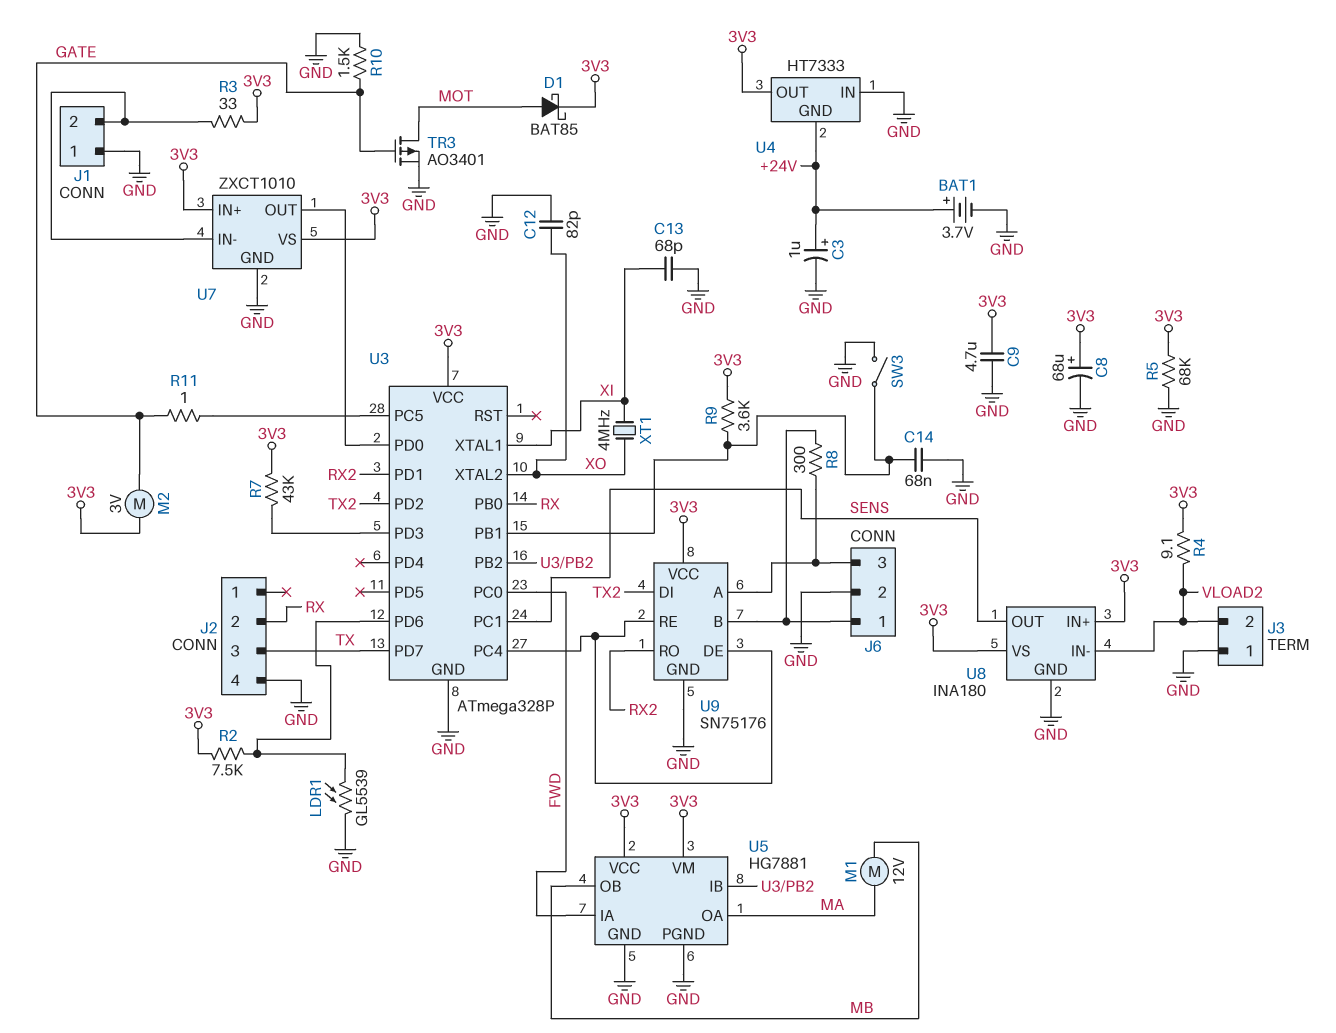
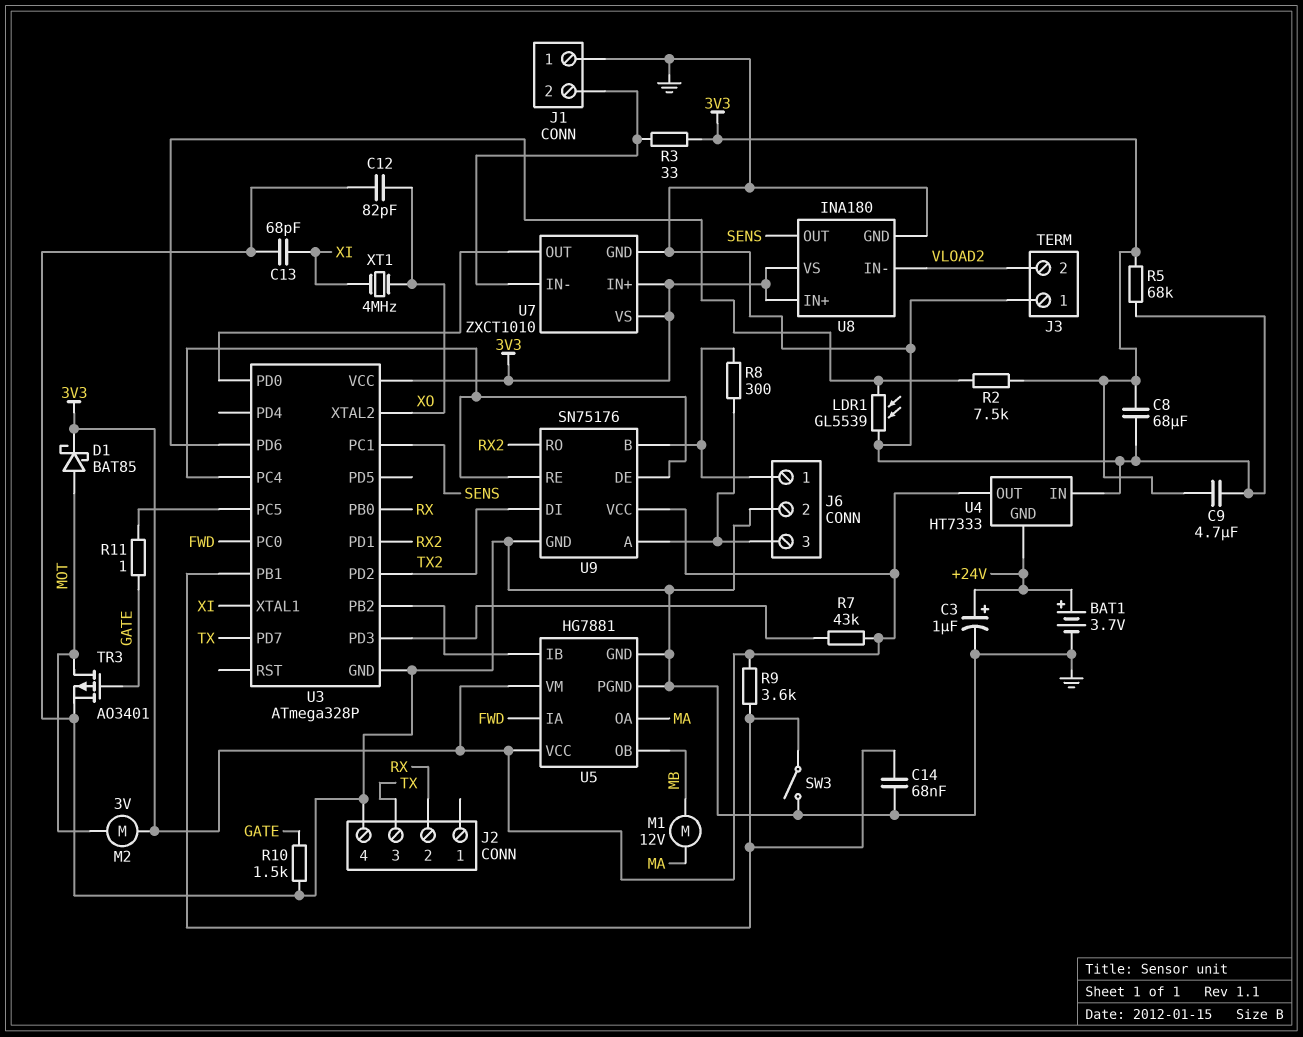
C8: 68uF (plus 3V3, minus GND) -> 68uF (3V3, GND)
M2: motor 3V (3V3, GATE) -> motor 3V (3V3, MOT)
R4: 9.1 (3V3, VLOAD2) -> none

